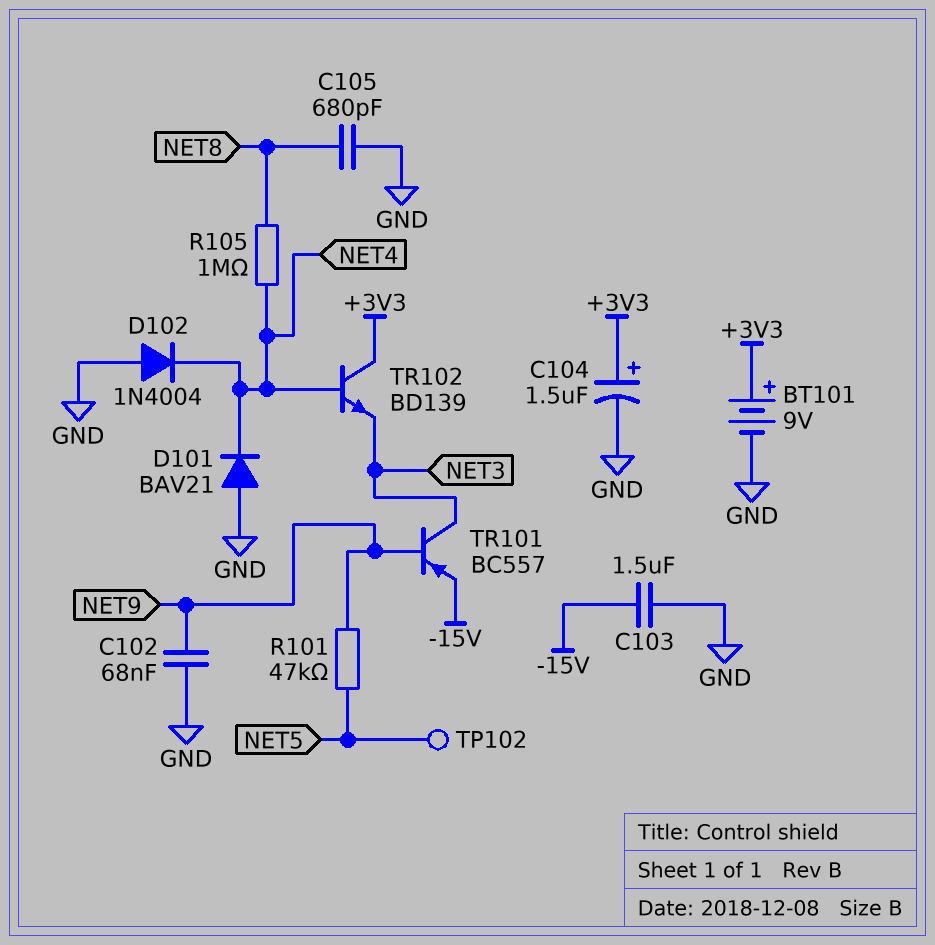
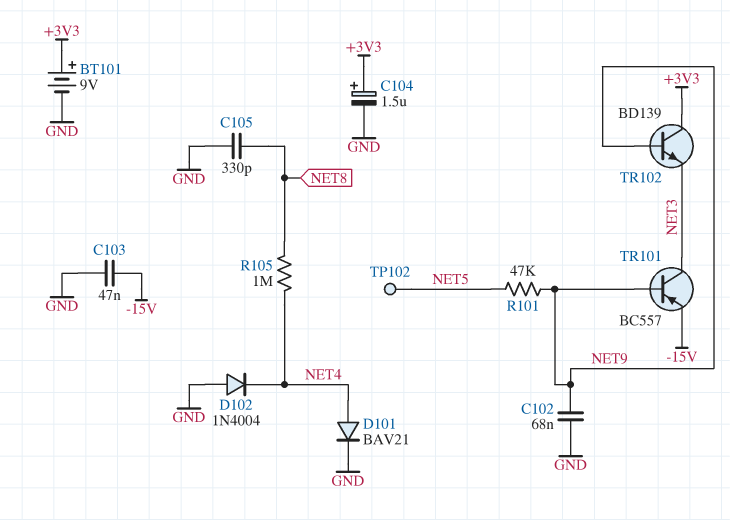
C103: 1.5uF (-15V, GND) -> 47nF (-15V, GND)
C105: 680pF (GND, NET8) -> 330pF (GND, NET8)
D101: diode BAV21 (A GND, K NET4) -> diode BAV21 (A NET4, K GND)
TR102: NPN BD139 (B NET4, C +3V3, E NET3) -> NPN BD139 (B NET9, C +3V3, E NET3)

